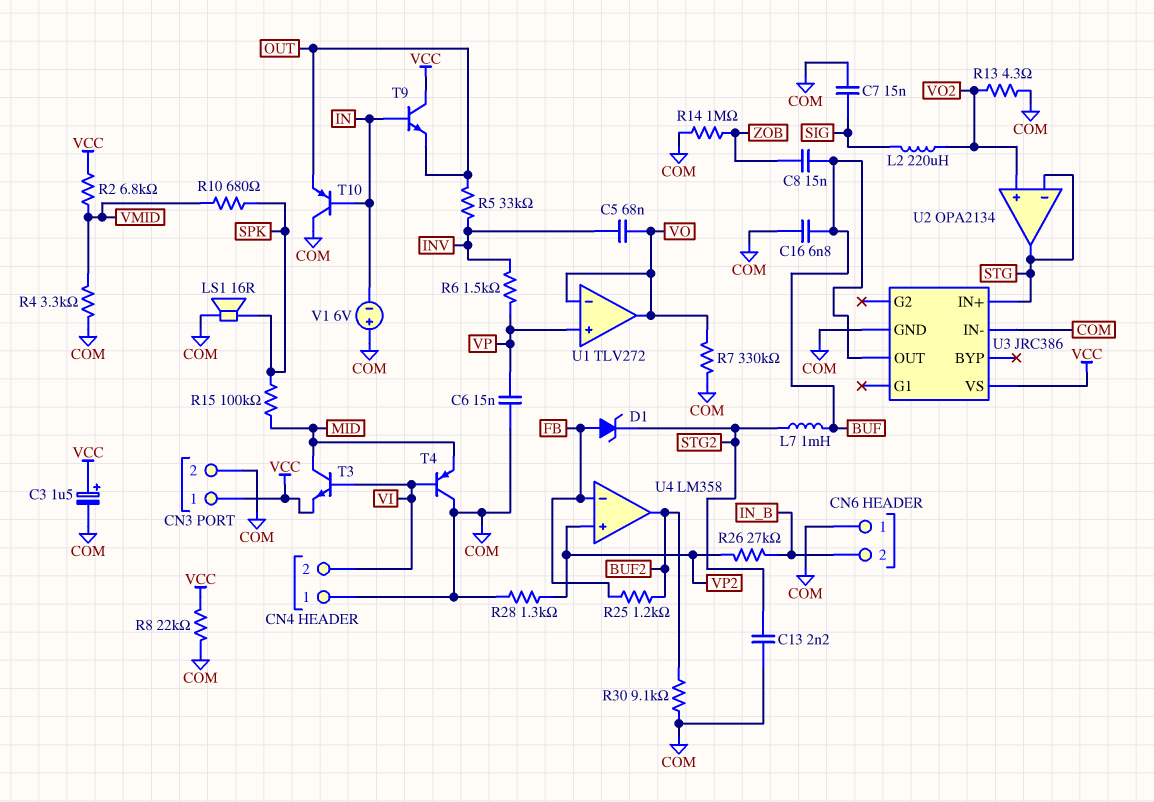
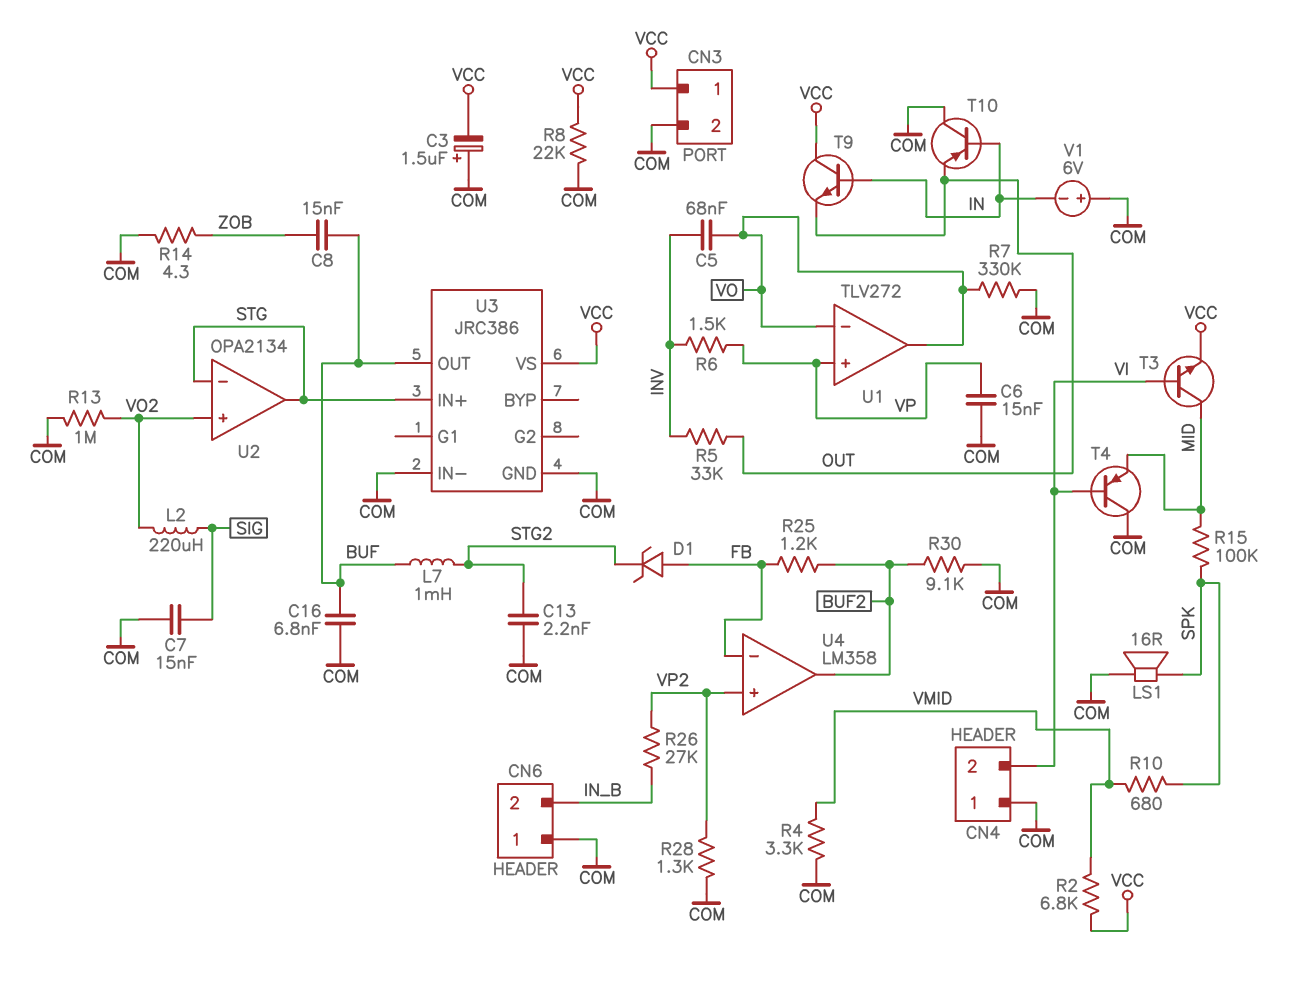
C3: 1.5uF (plus VCC, minus COM) -> 1.5uF (plus COM, minus VCC)
R13: 4.3 (COM, VO2) -> 1M (COM, VO2)
R14: 1M (COM, ZOB) -> 4.3 (COM, ZOB)

